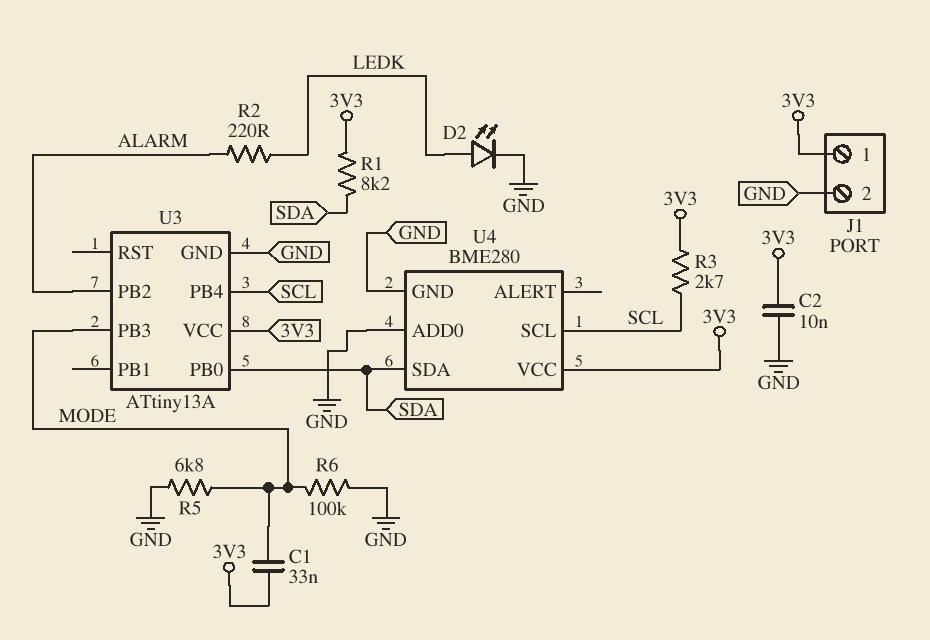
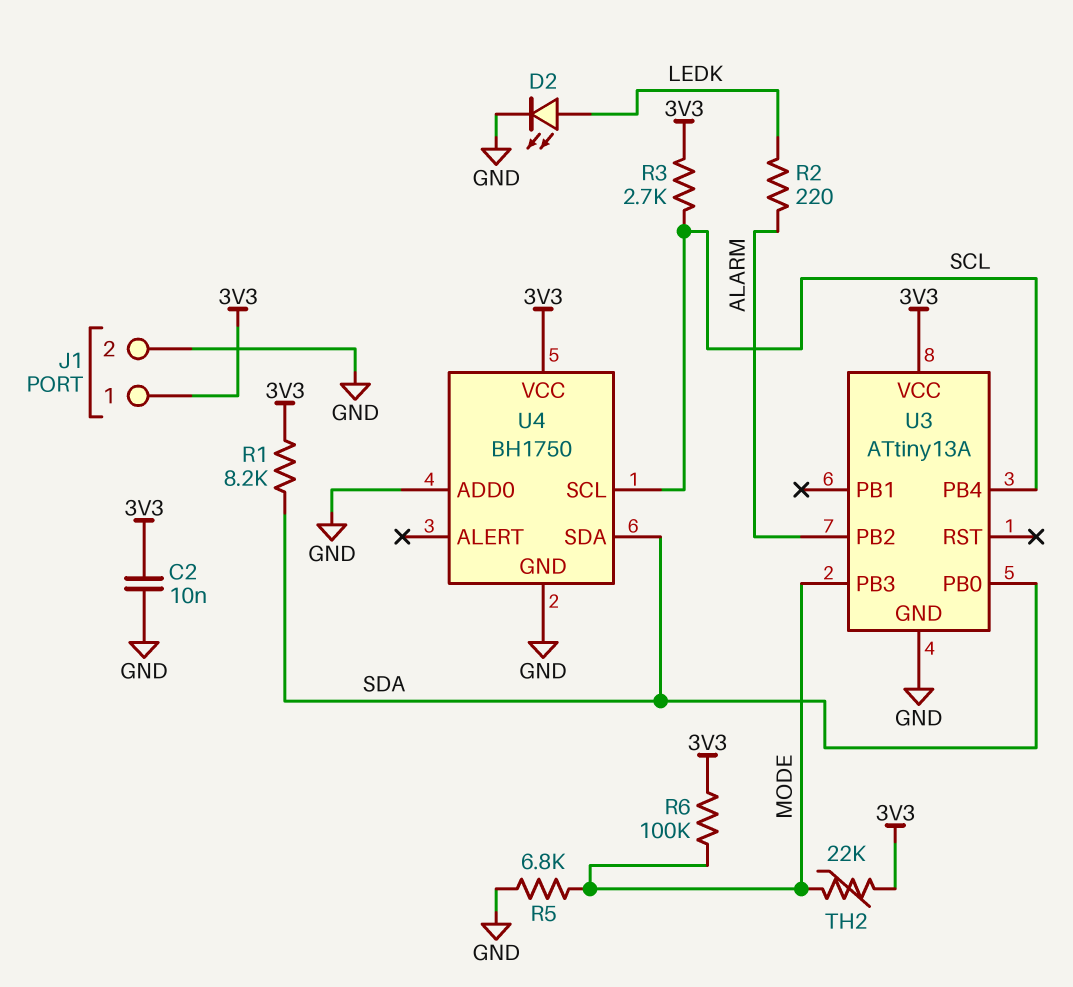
C1: 33nF (3V3, MODE) -> none
R6: 100k (GND, MODE) -> 100k (3V3, MODE)
TH2: none -> 22k (3V3, MODE)
U4: BME280 -> BH1750

